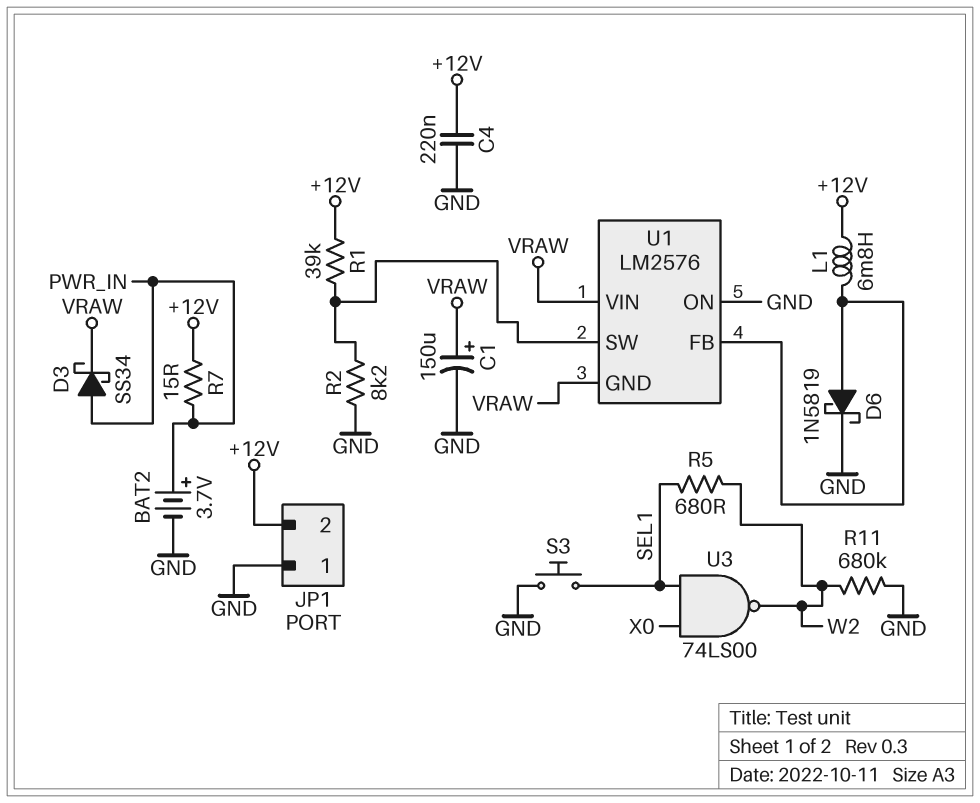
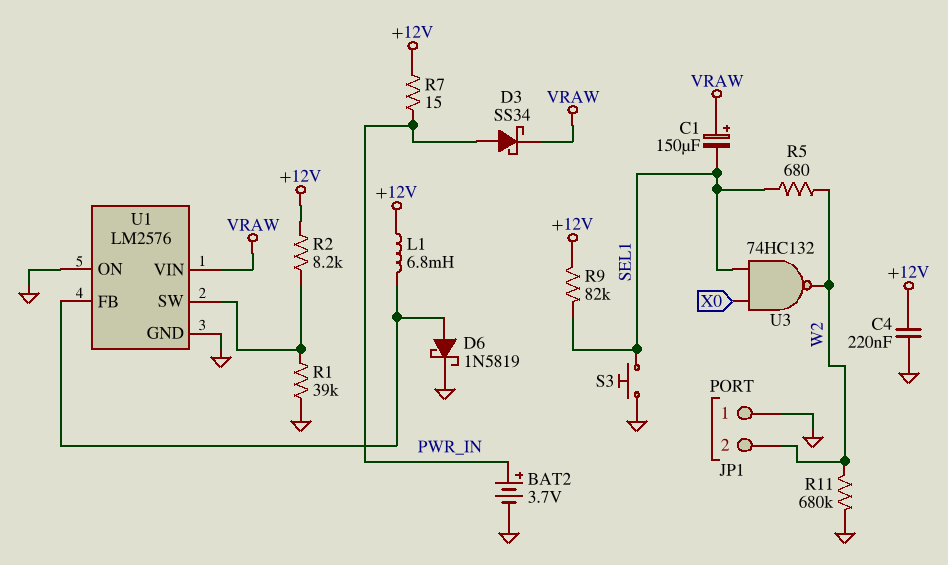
C1: 150uF (plus VRAW, minus GND) -> 150uF (plus VRAW, minus SEL1)
JP1 pin 2: +12V -> W2
R1: 39k (+12V, U1/SW) -> 39k (GND, U1/SW)
R2: 8.2k (GND, U1/SW) -> 8.2k (+12V, U1/SW)
R9: none -> 82k (+12V, SEL1)
U1 pin GND: VRAW -> GND
U3: NAND 74LS00 (in SEL1, in X0, out W2) -> NAND 74HC132 (in SEL1, in X0, out W2)

